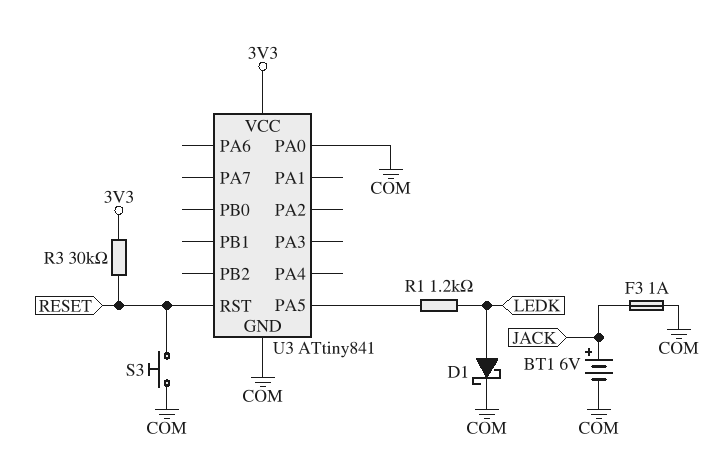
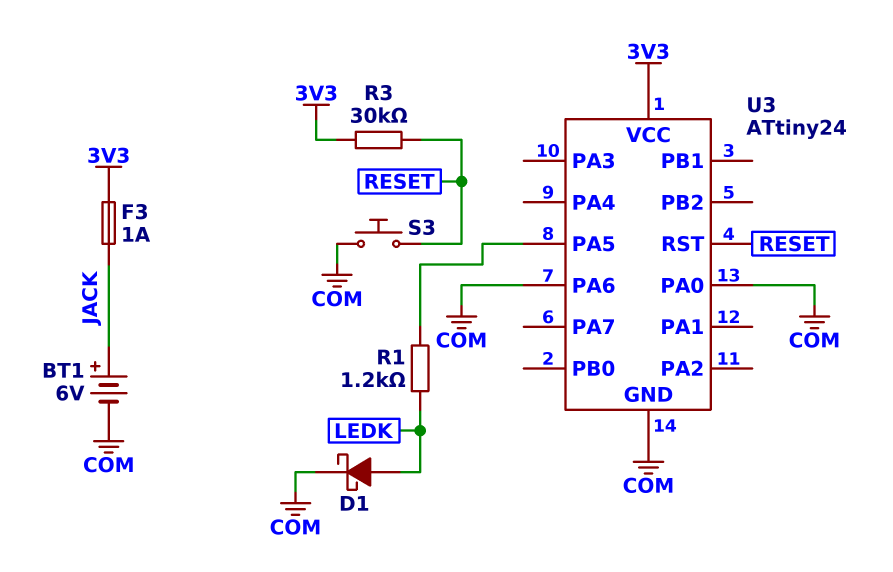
F3: 1A (COM, JACK) -> 1A (3V3, JACK)
U3: ATtiny841 -> ATtiny24
U3 pin PA6: none -> COM

